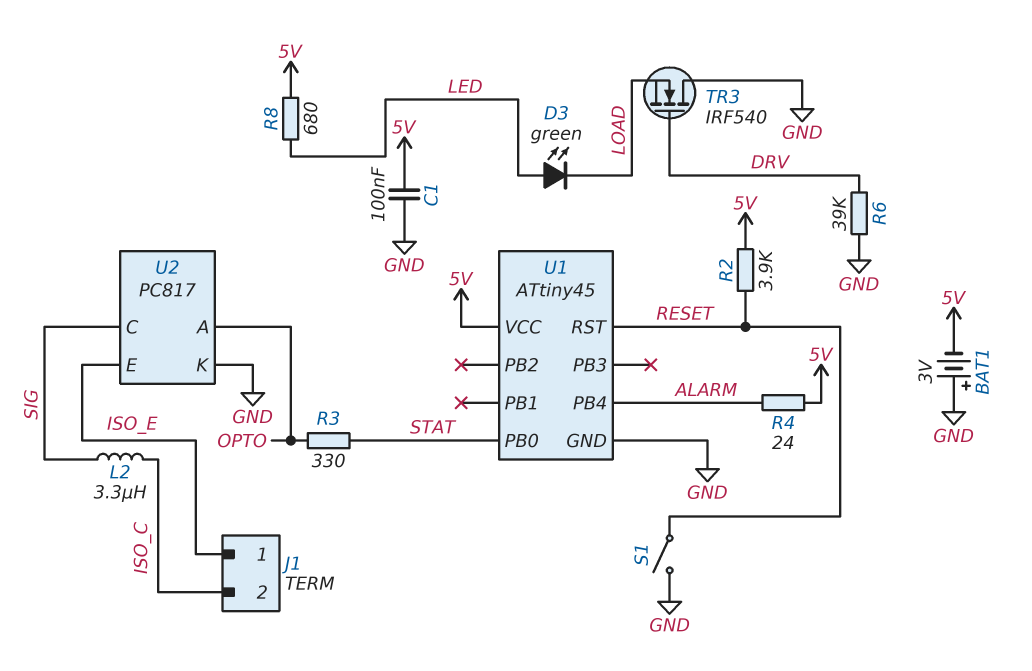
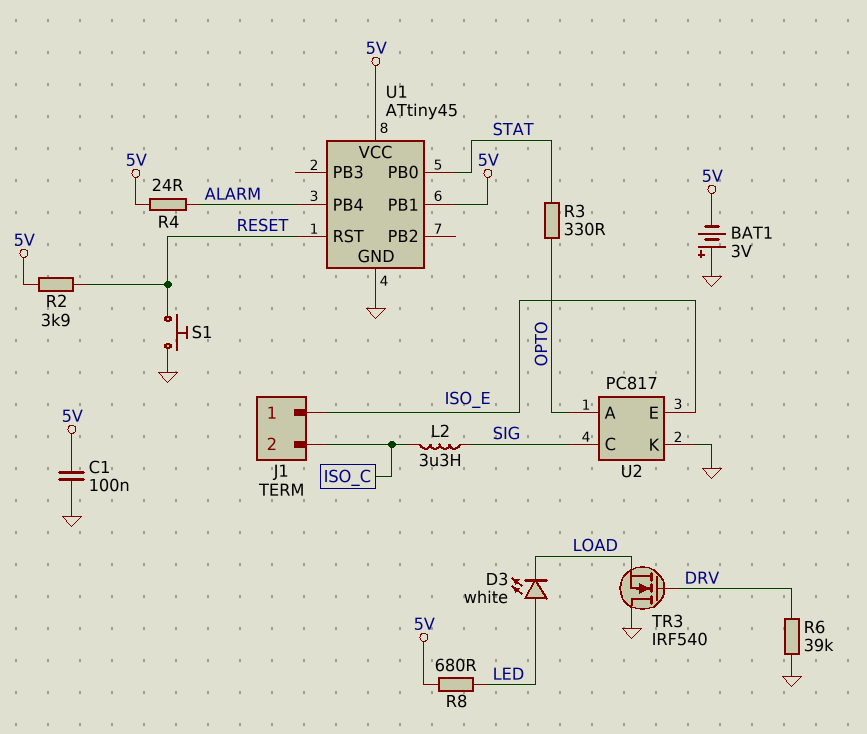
D3: LED green (A LED, K LOAD) -> LED white (A LED, K LOAD)
S1: switch (GND, RESET) -> button (GND, RESET)
U1 pin PB1: none -> 5V

